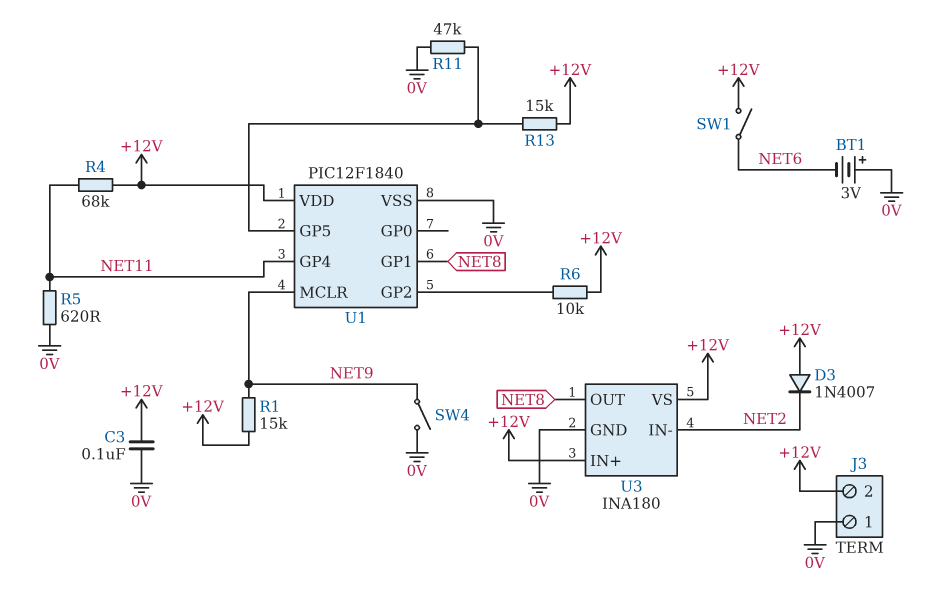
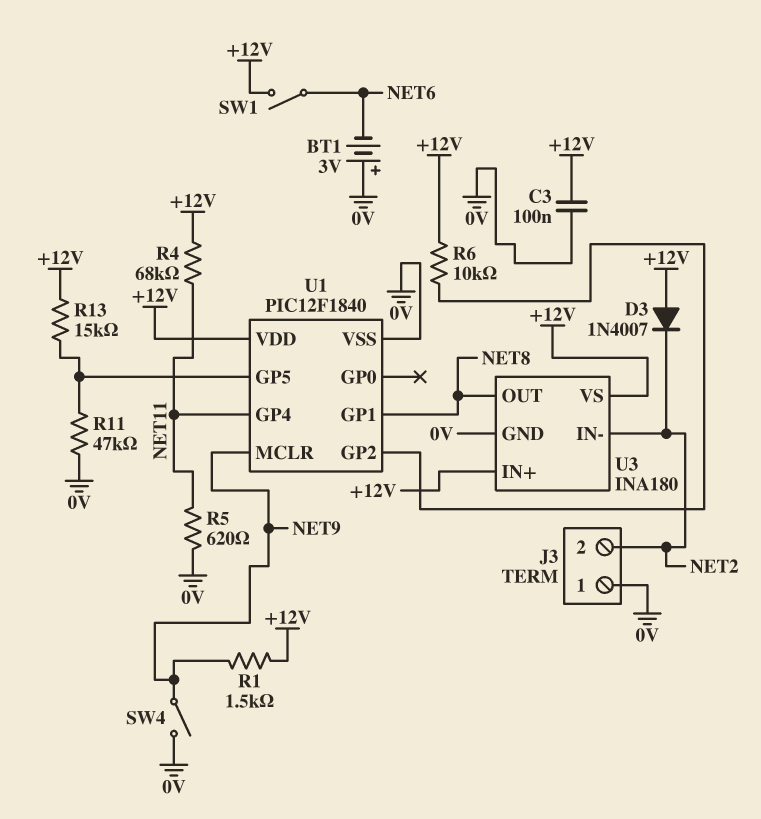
J3 pin 2: +12V -> NET2
R1: 15k (+12V, NET9) -> 1.5k (+12V, NET9)

